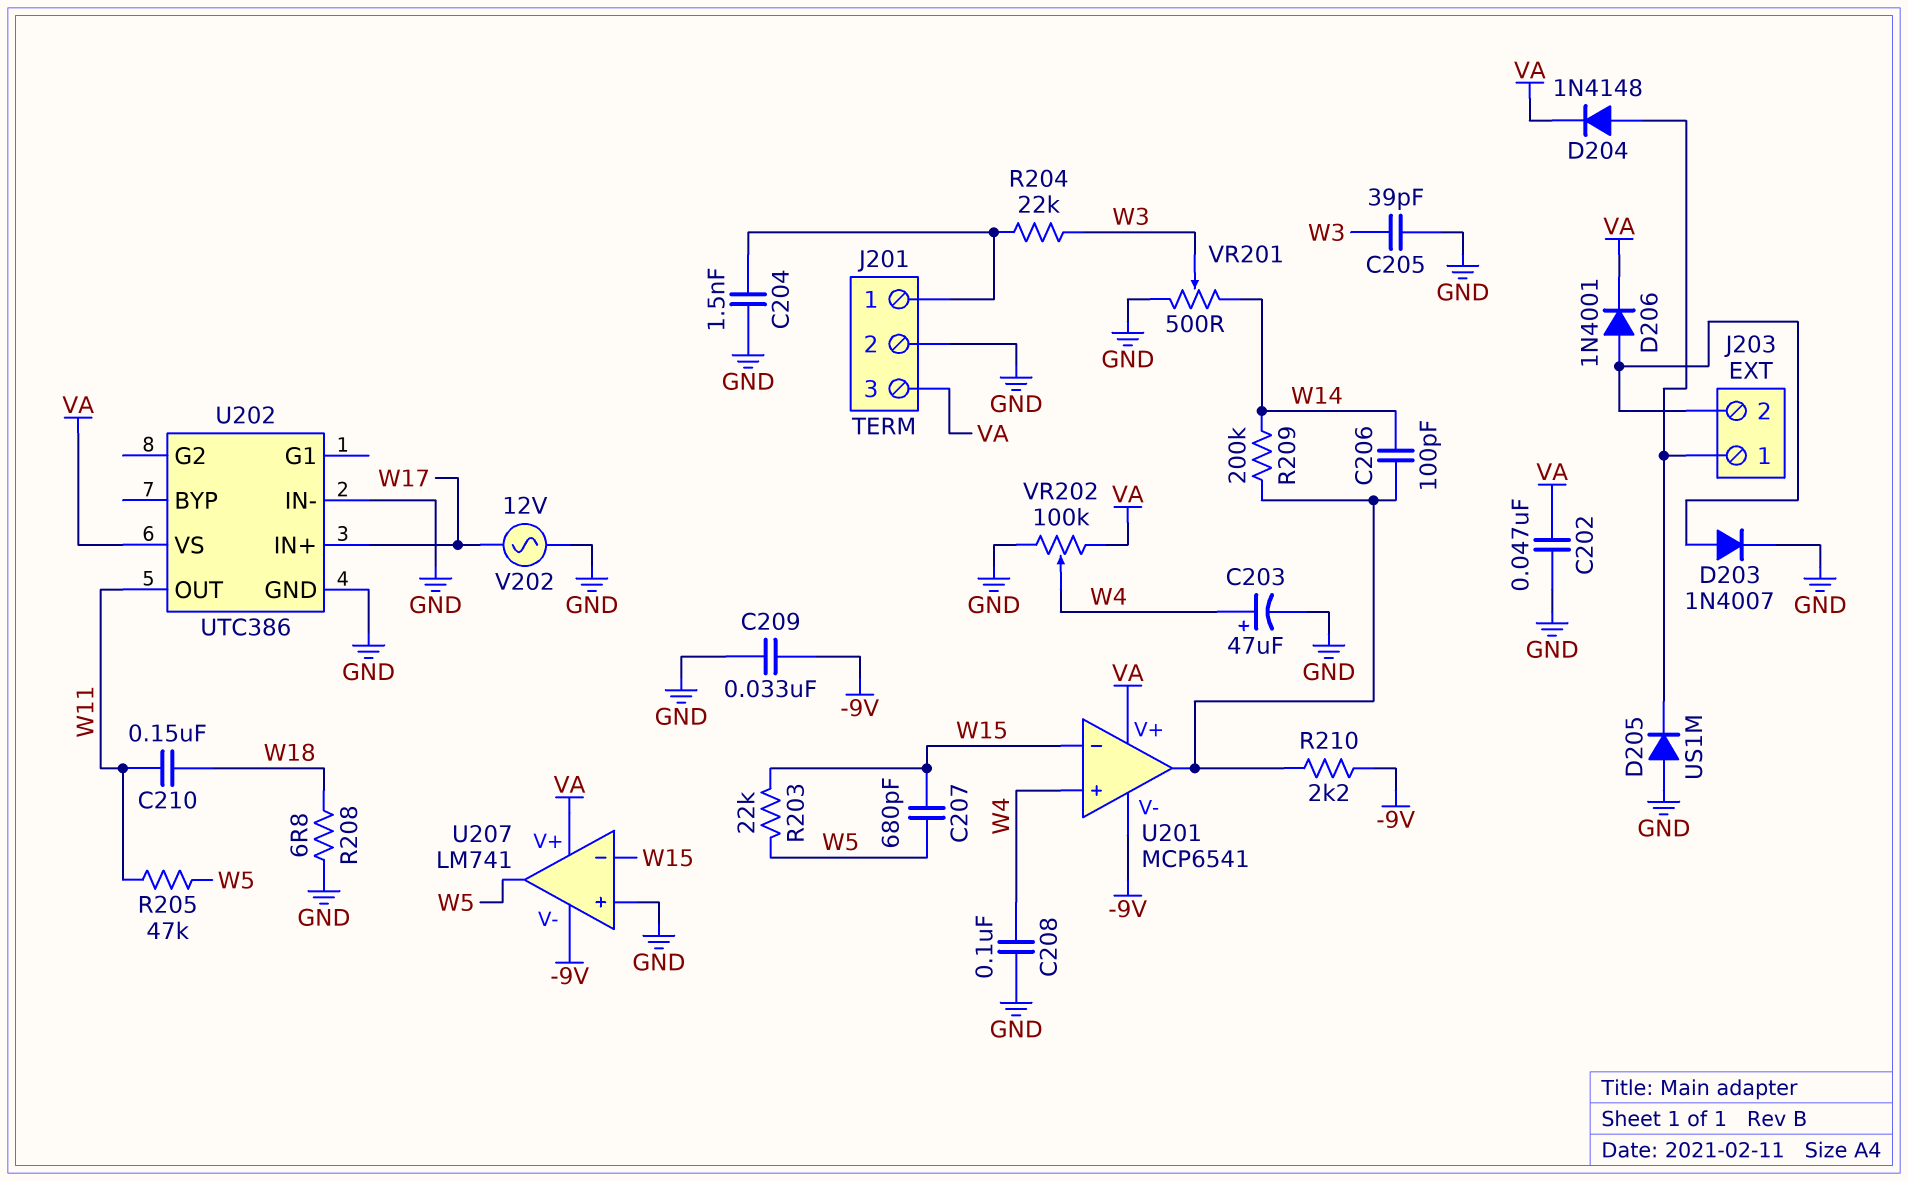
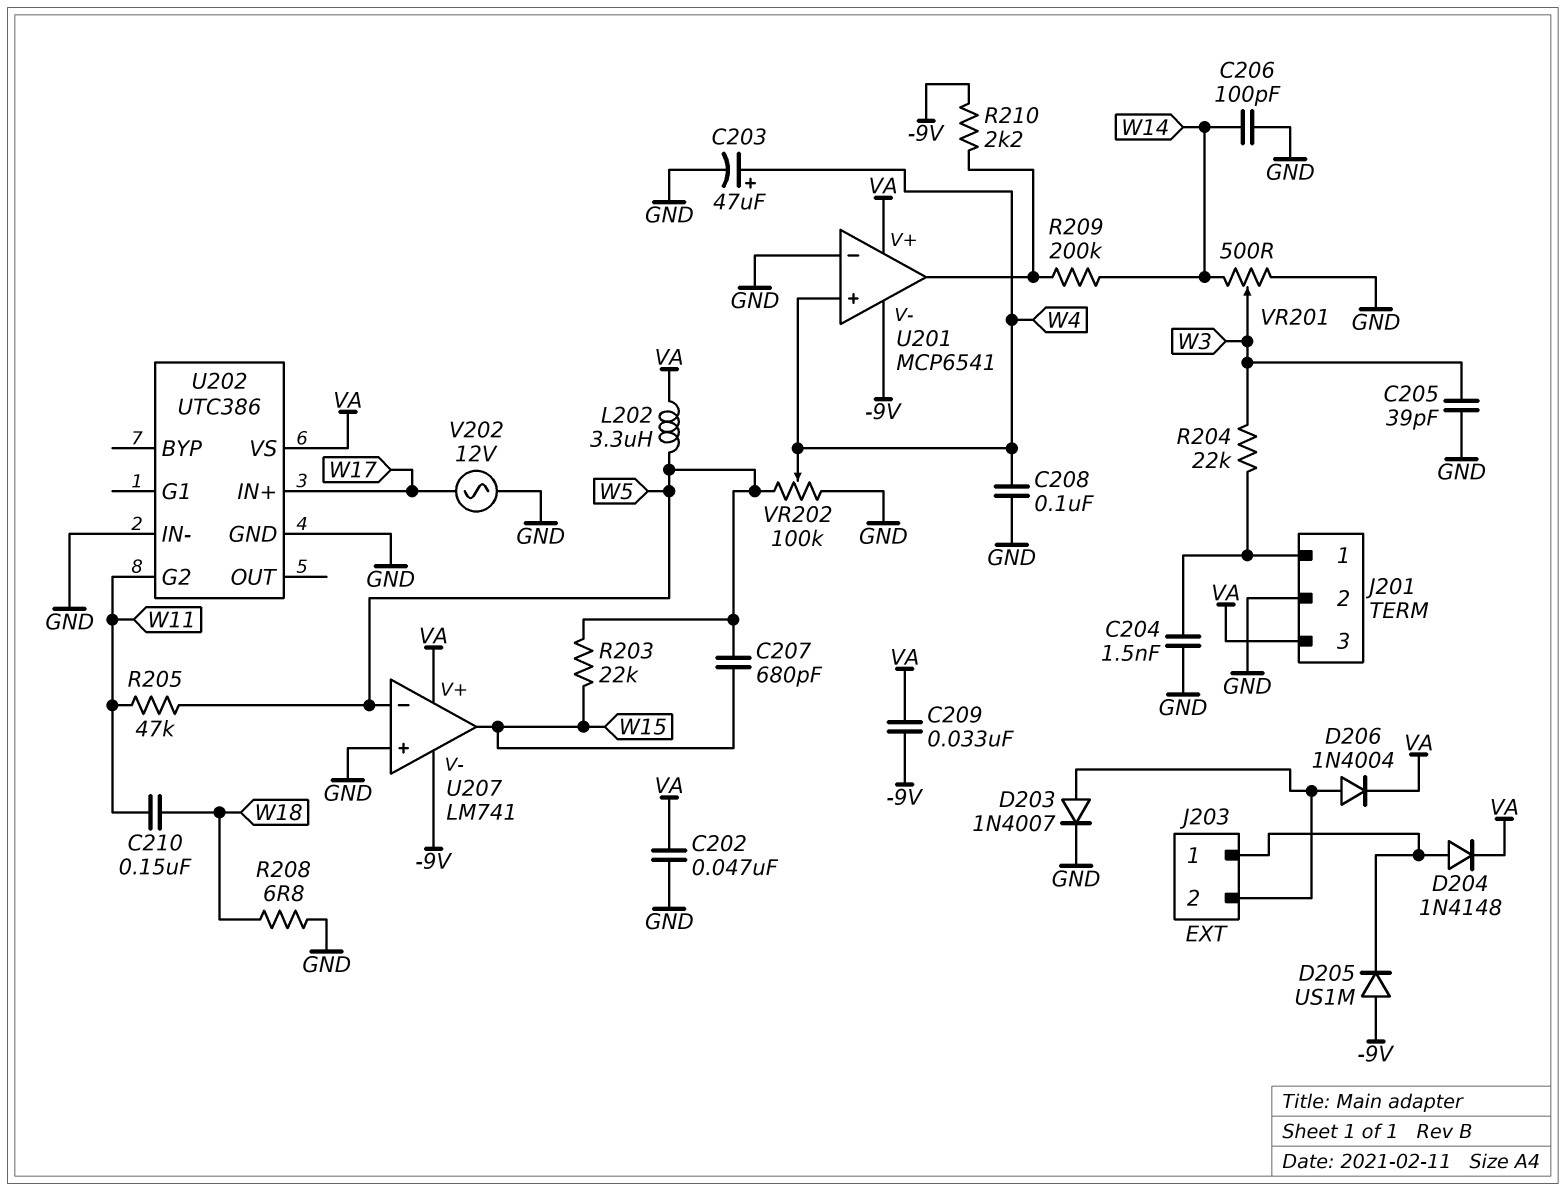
C206: 100pF (U201/out, W14) -> 100pF (GND, W14)
C209: 33nF (-9V, GND) -> 33nF (-9V, VA)
D205: diode US1M (A GND, K J203/1) -> diode US1M (A -9V, K J203/1)
D206: diode 1N4001 (A J203/2, K VA) -> diode 1N4004 (A J203/2, K VA)
L202: none -> 3.3uH (VA, W5)
U201 pin in-: W15 -> GND
U202 pin G2: none -> W11
U202 pin OUT: W11 -> none
U207 pin in-: W15 -> W5
U207 pin out: W5 -> W15
VR202: 100k (GND, VA, wiper W4) -> 100k (GND, W5, wiper W4)

